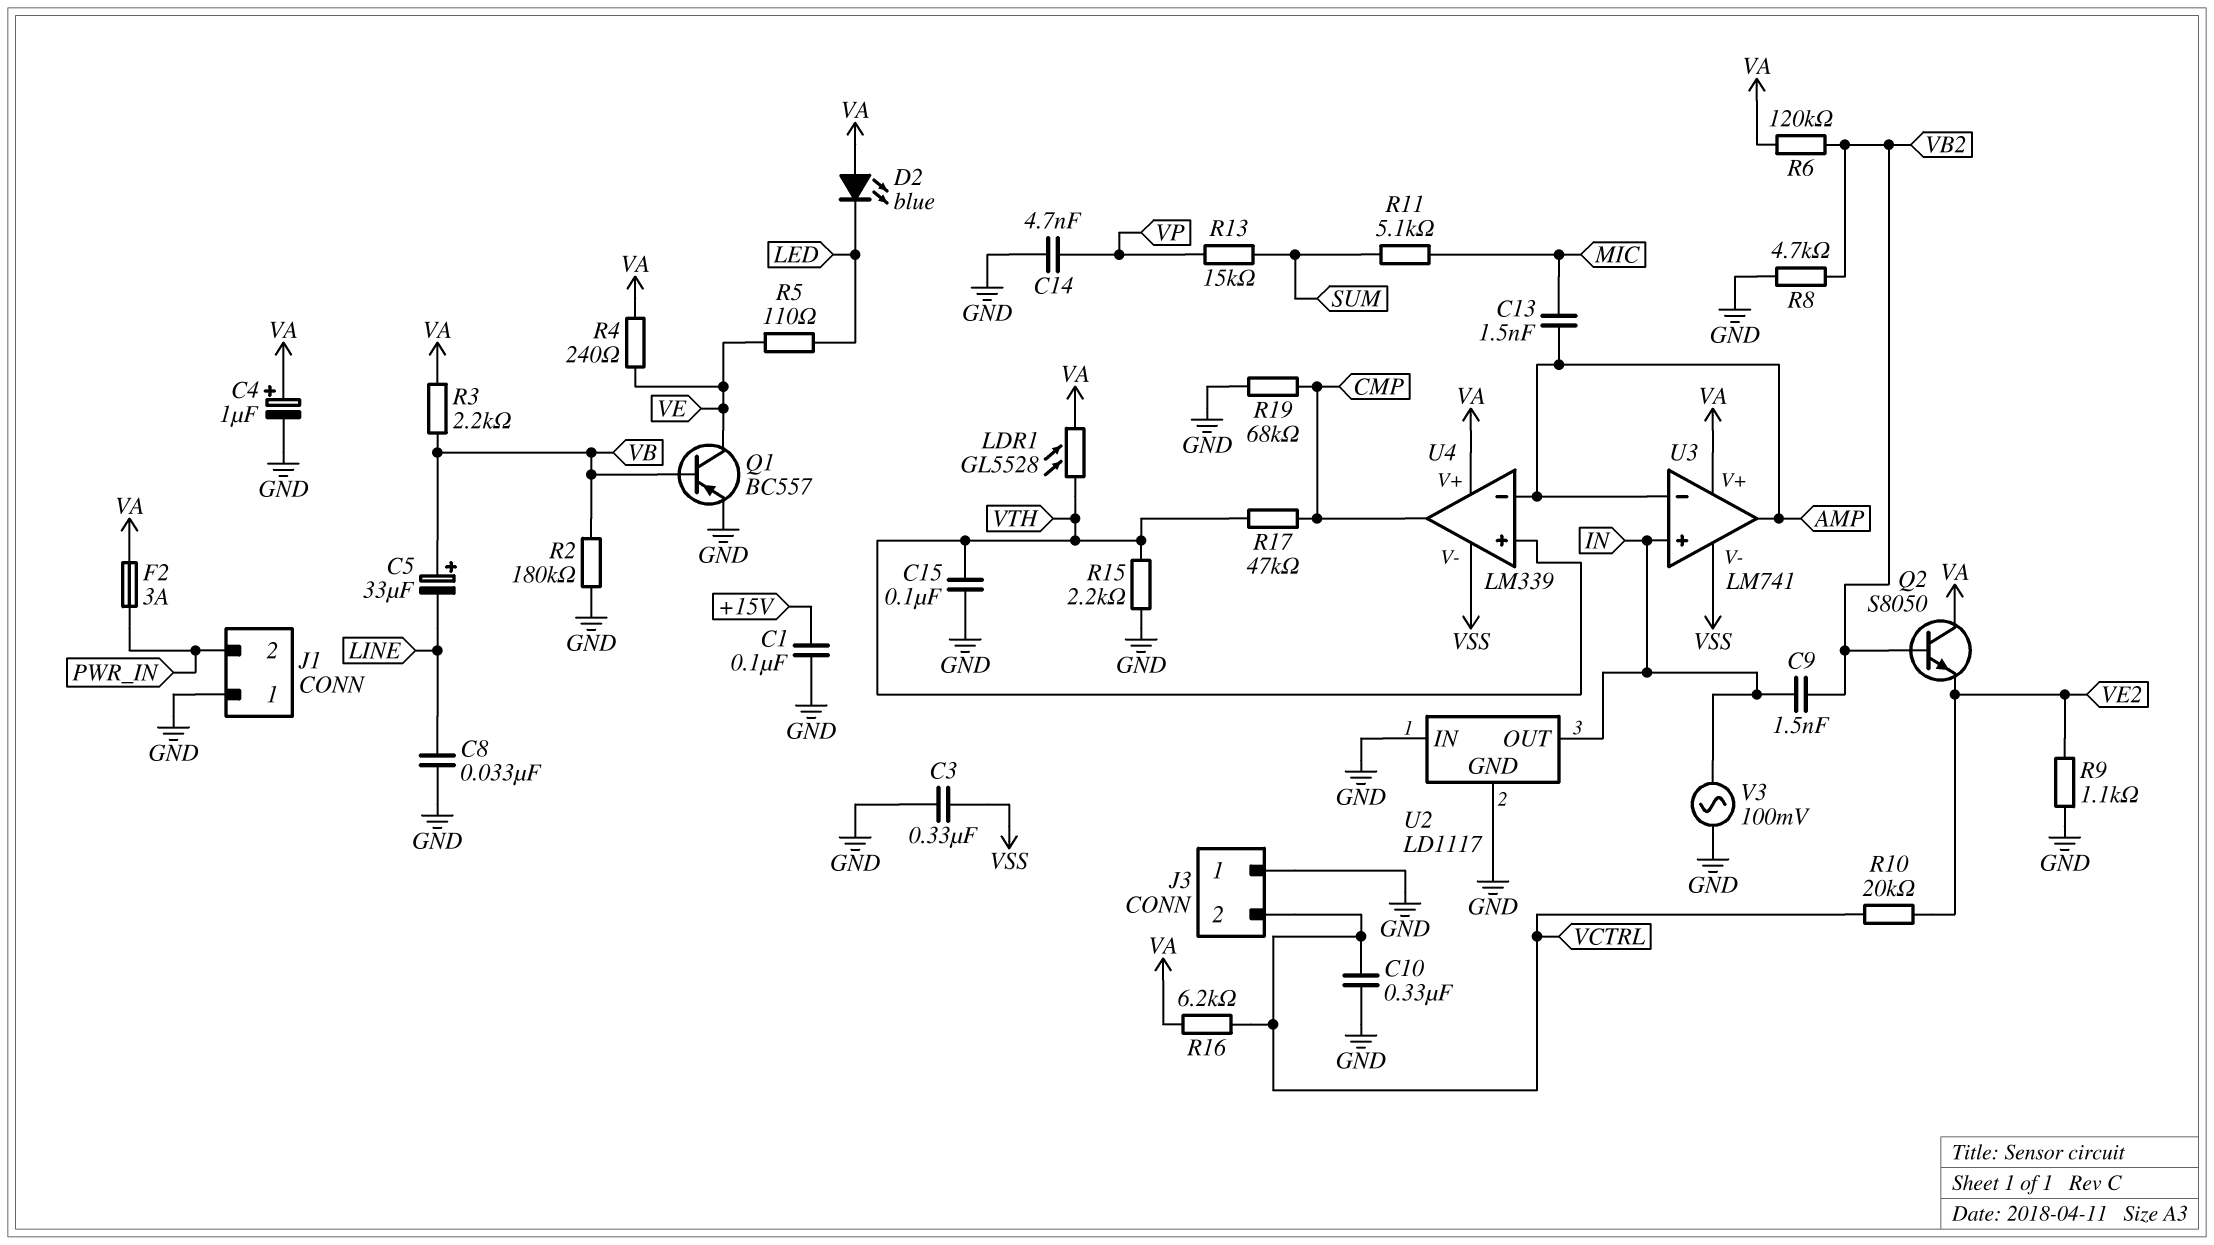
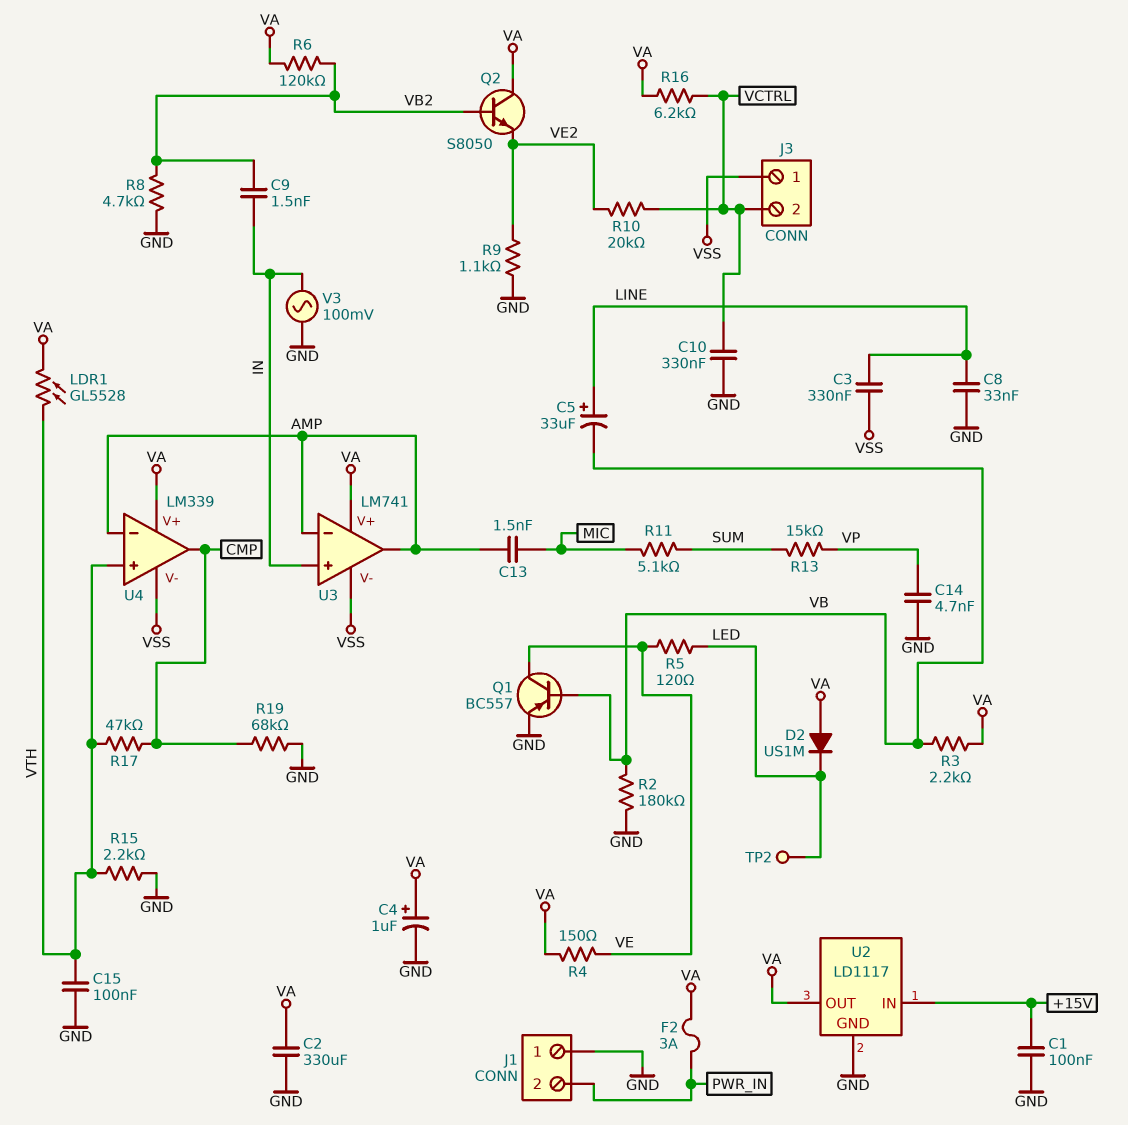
C2: none -> 330uF (GND, VA)
C3: 330nF (GND, VSS) -> 330nF (LINE, VSS)
C5: 33uF (plus VB, minus LINE) -> 33uF (plus LINE, minus VB)
D2: LED blue (A VA, K LED) -> diode US1M (A VA, K LED)
J3 pin 1: GND -> VSS
R4: 240 (VA, VE) -> 150 (VA, VE)
R5: 110 (LED, VE) -> 120 (LED, VE)
TP2: none -> test point (LED)
U2 pin IN: GND -> +15V
U2 pin OUT: IN -> VA

